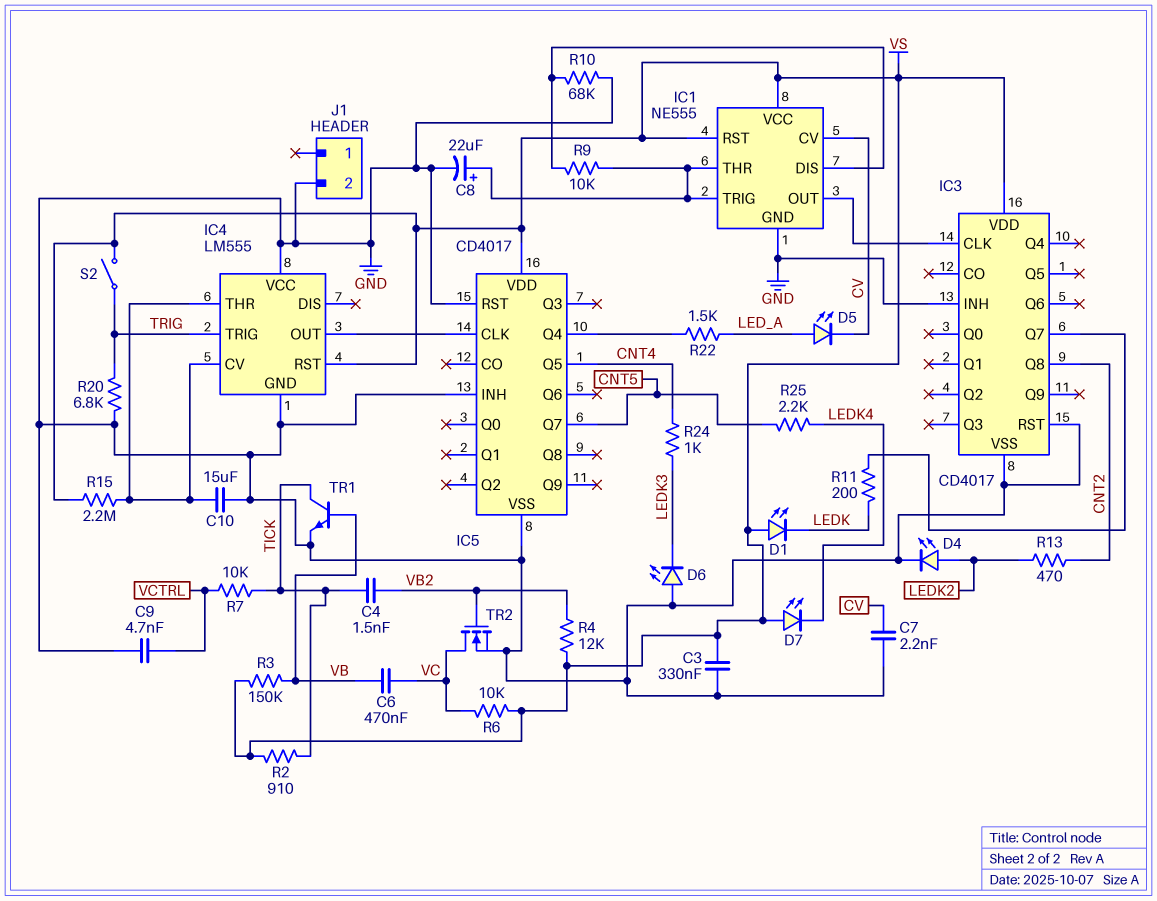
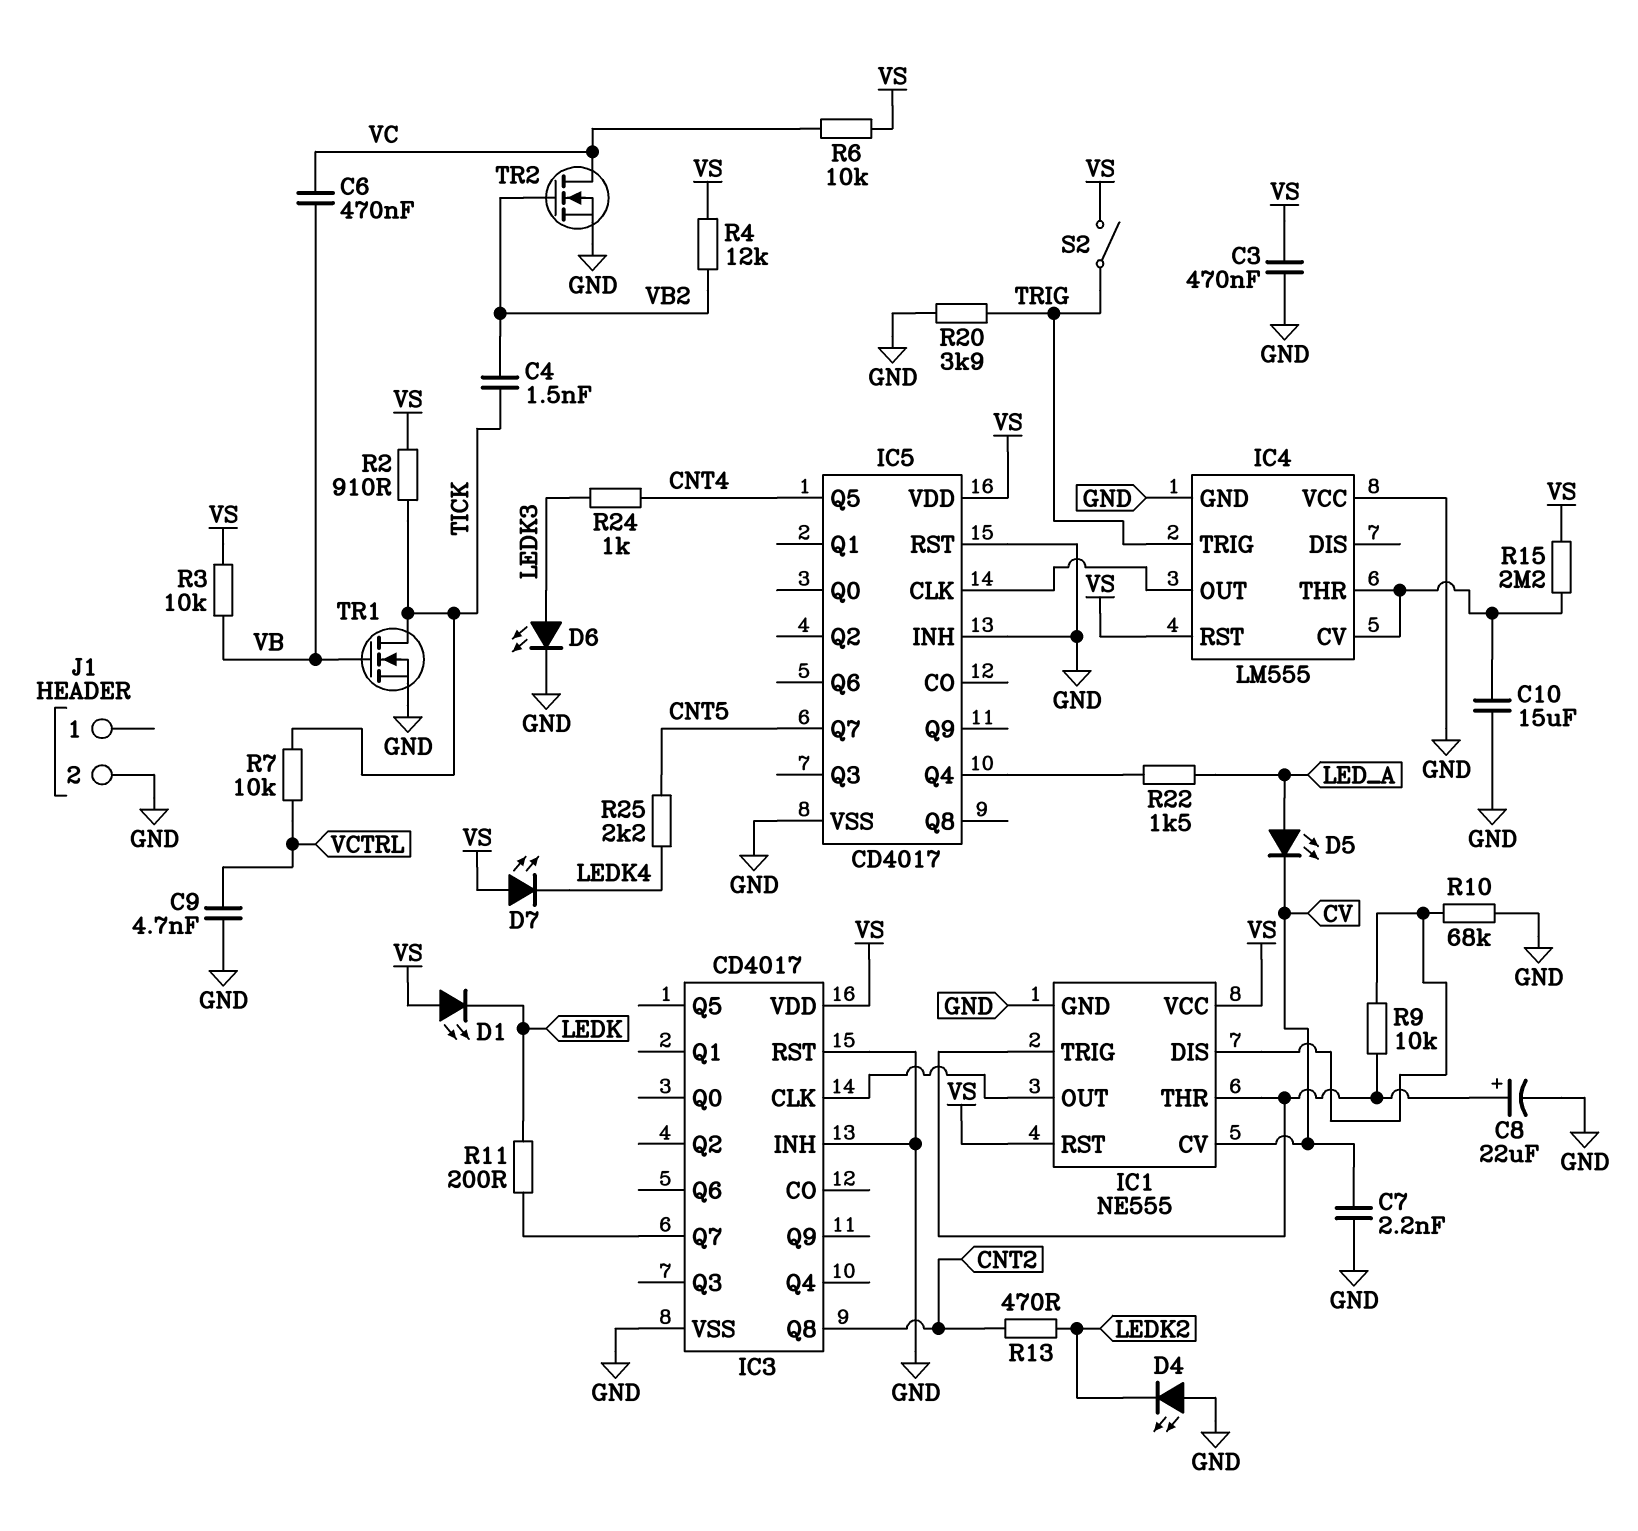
C3: 330nF (GND, VS) -> 470nF (GND, VS)
D4: LED (A LEDK2, K GND) -> LED (A GND, K LEDK2)
D6: LED (A GND, K LEDK3) -> LED (A LEDK3, K GND)
R3: 150k (VB, VS) -> 10k (VB, VS)
R20: 6.8k (GND, TRIG) -> 3.9k (GND, TRIG)
TR1: NPN (B VB, C TICK, E GND) -> NMOS (G VB, D TICK, S GND)

